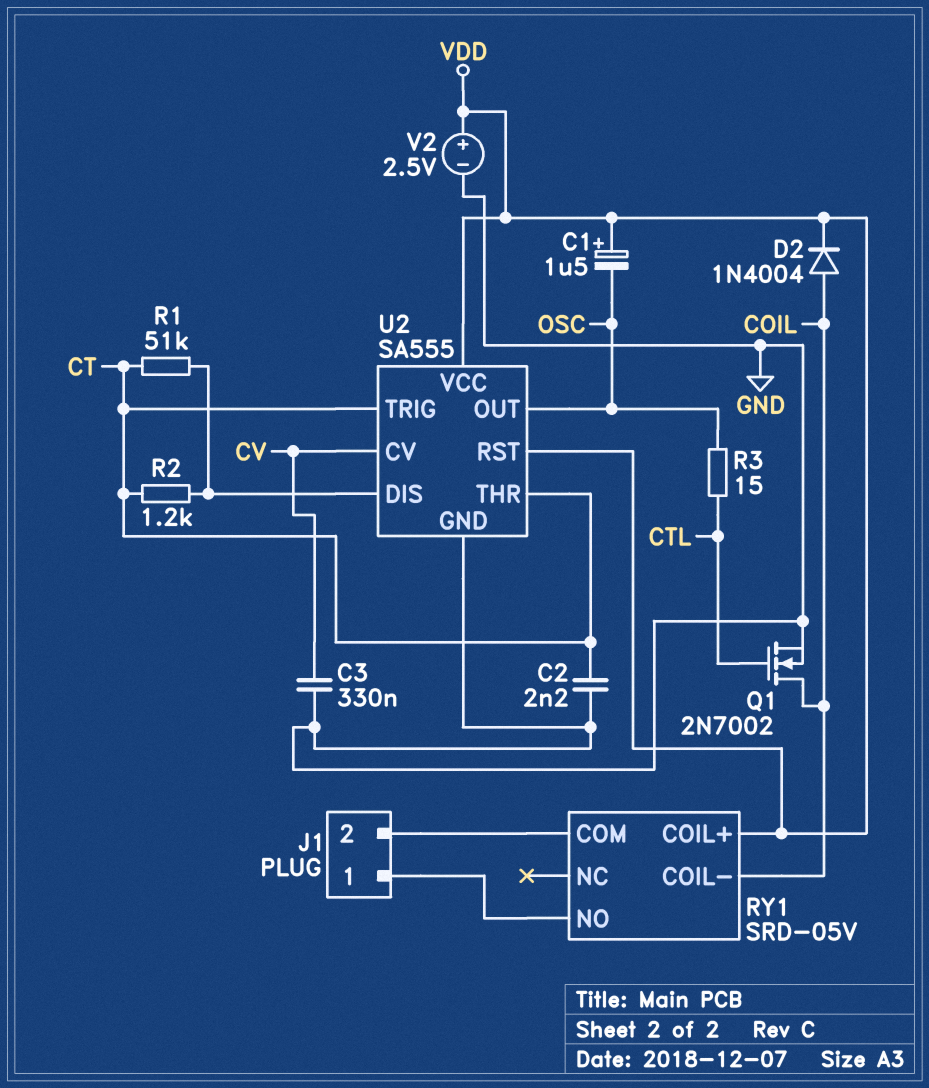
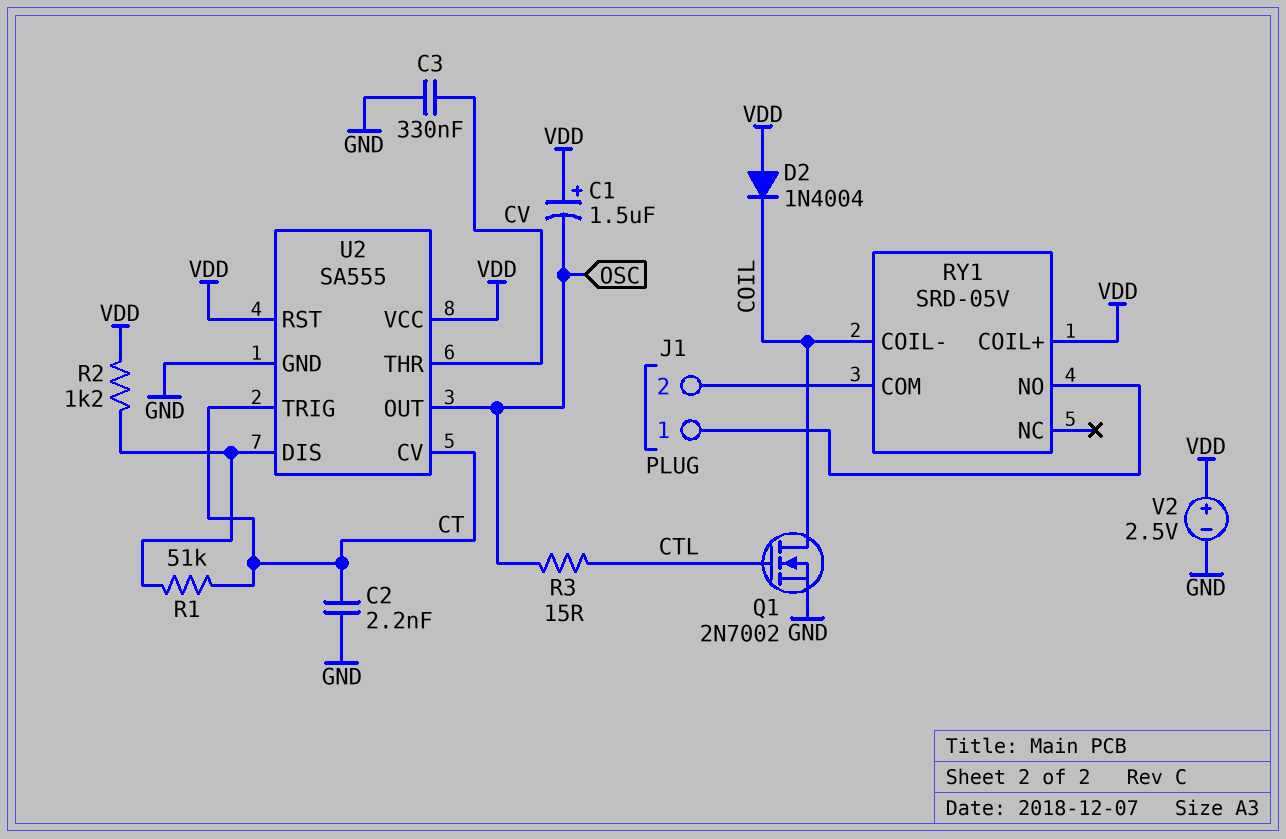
D2: diode 1N4004 (A COIL, K VDD) -> diode 1N4004 (A VDD, K COIL)
R2: 1.2k (CT, U2/DIS) -> 1.2k (U2/DIS, VDD)
U2 pin CV: CV -> CT
U2 pin THR: CT -> CV

